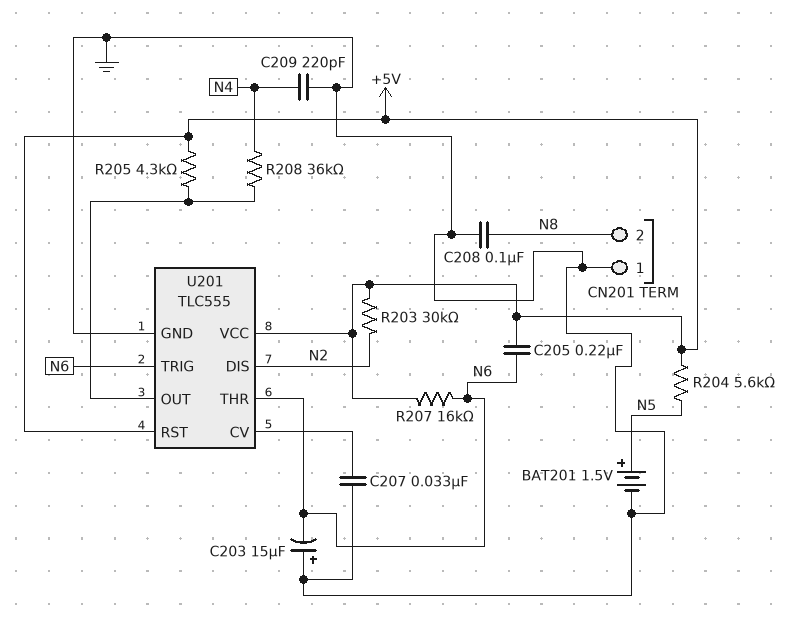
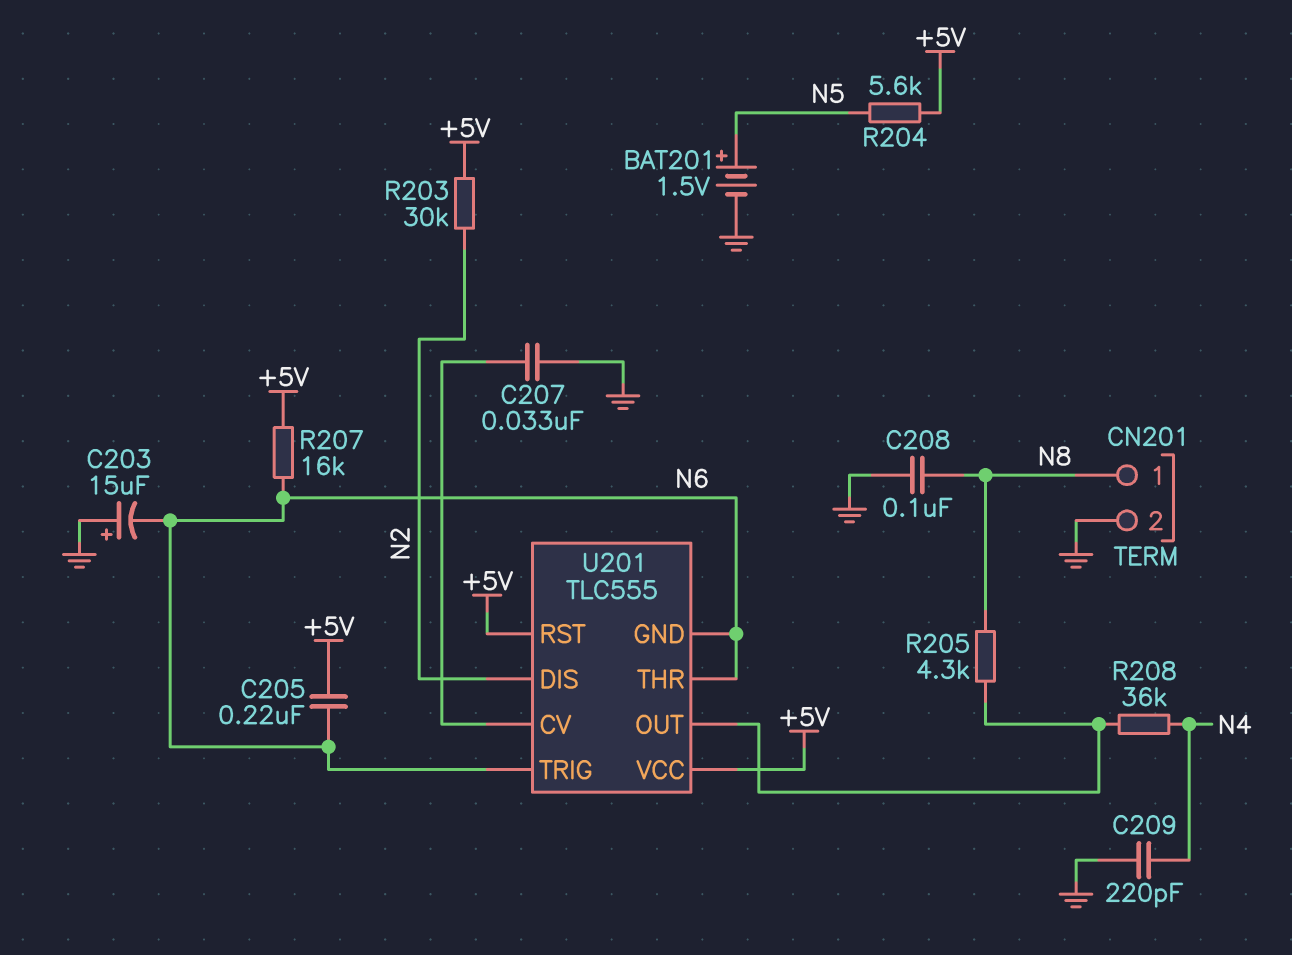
CN201 pin 1: GND -> N8
CN201 pin 2: N8 -> GND
R205: 4.3k (+5V, U201/OUT) -> 4.3k (N8, U201/OUT)
U201 pin GND: GND -> N6

